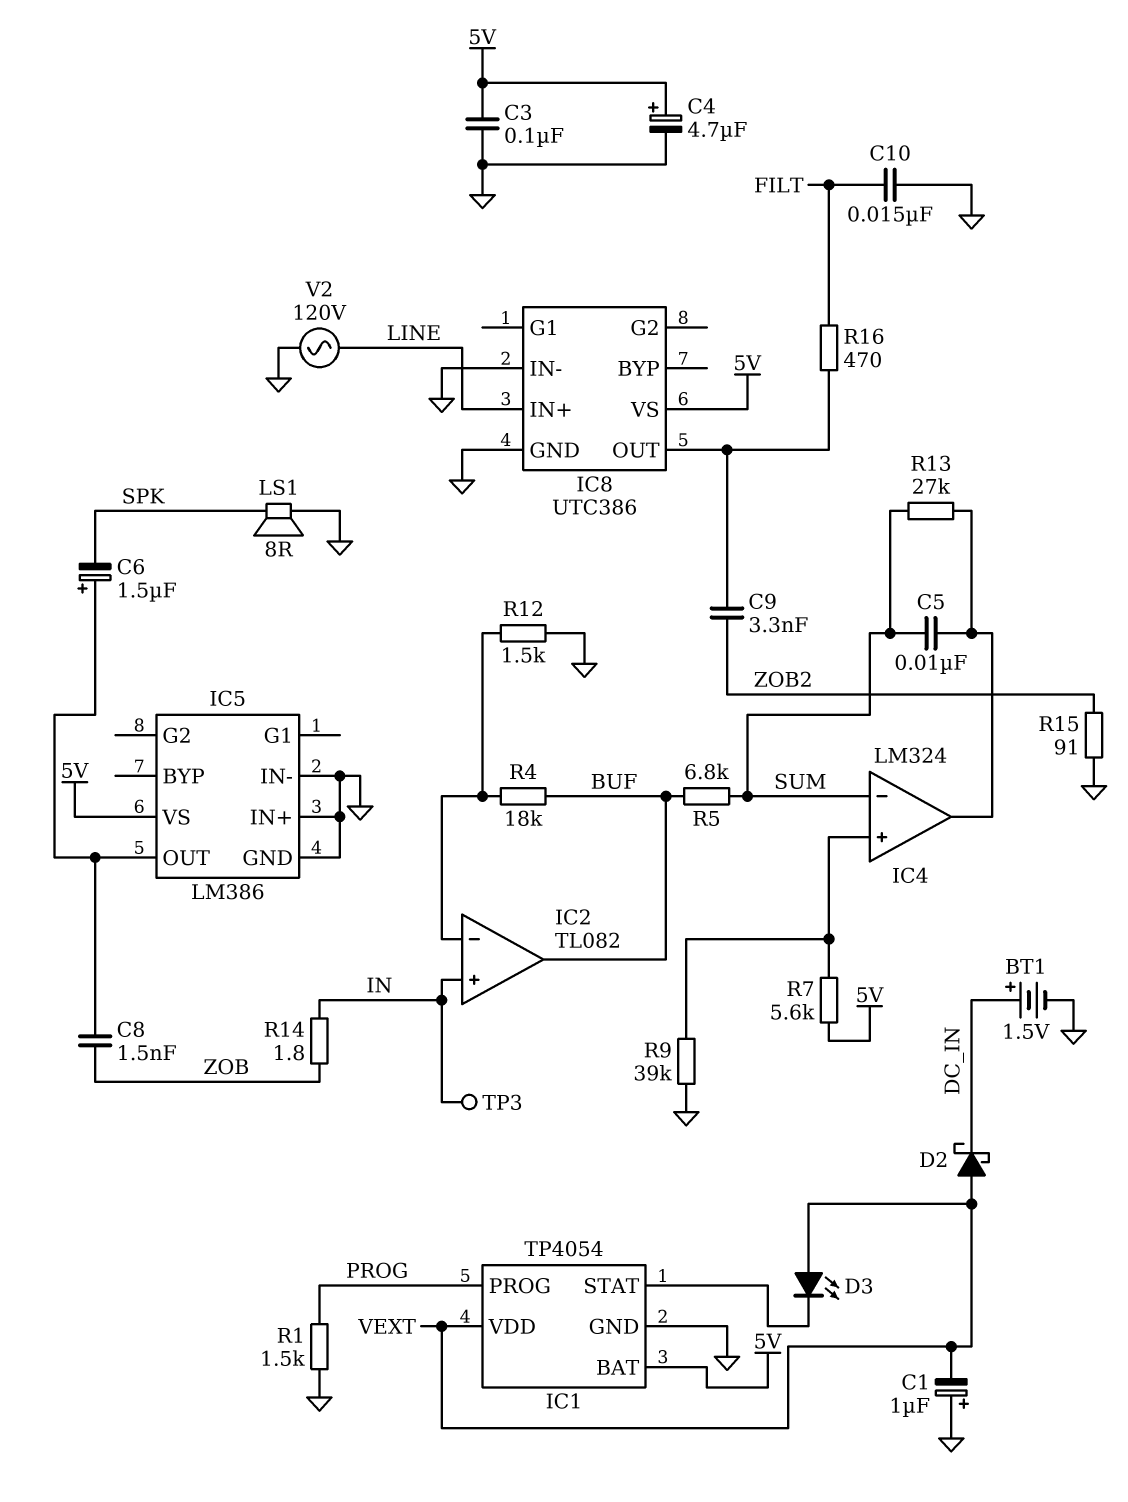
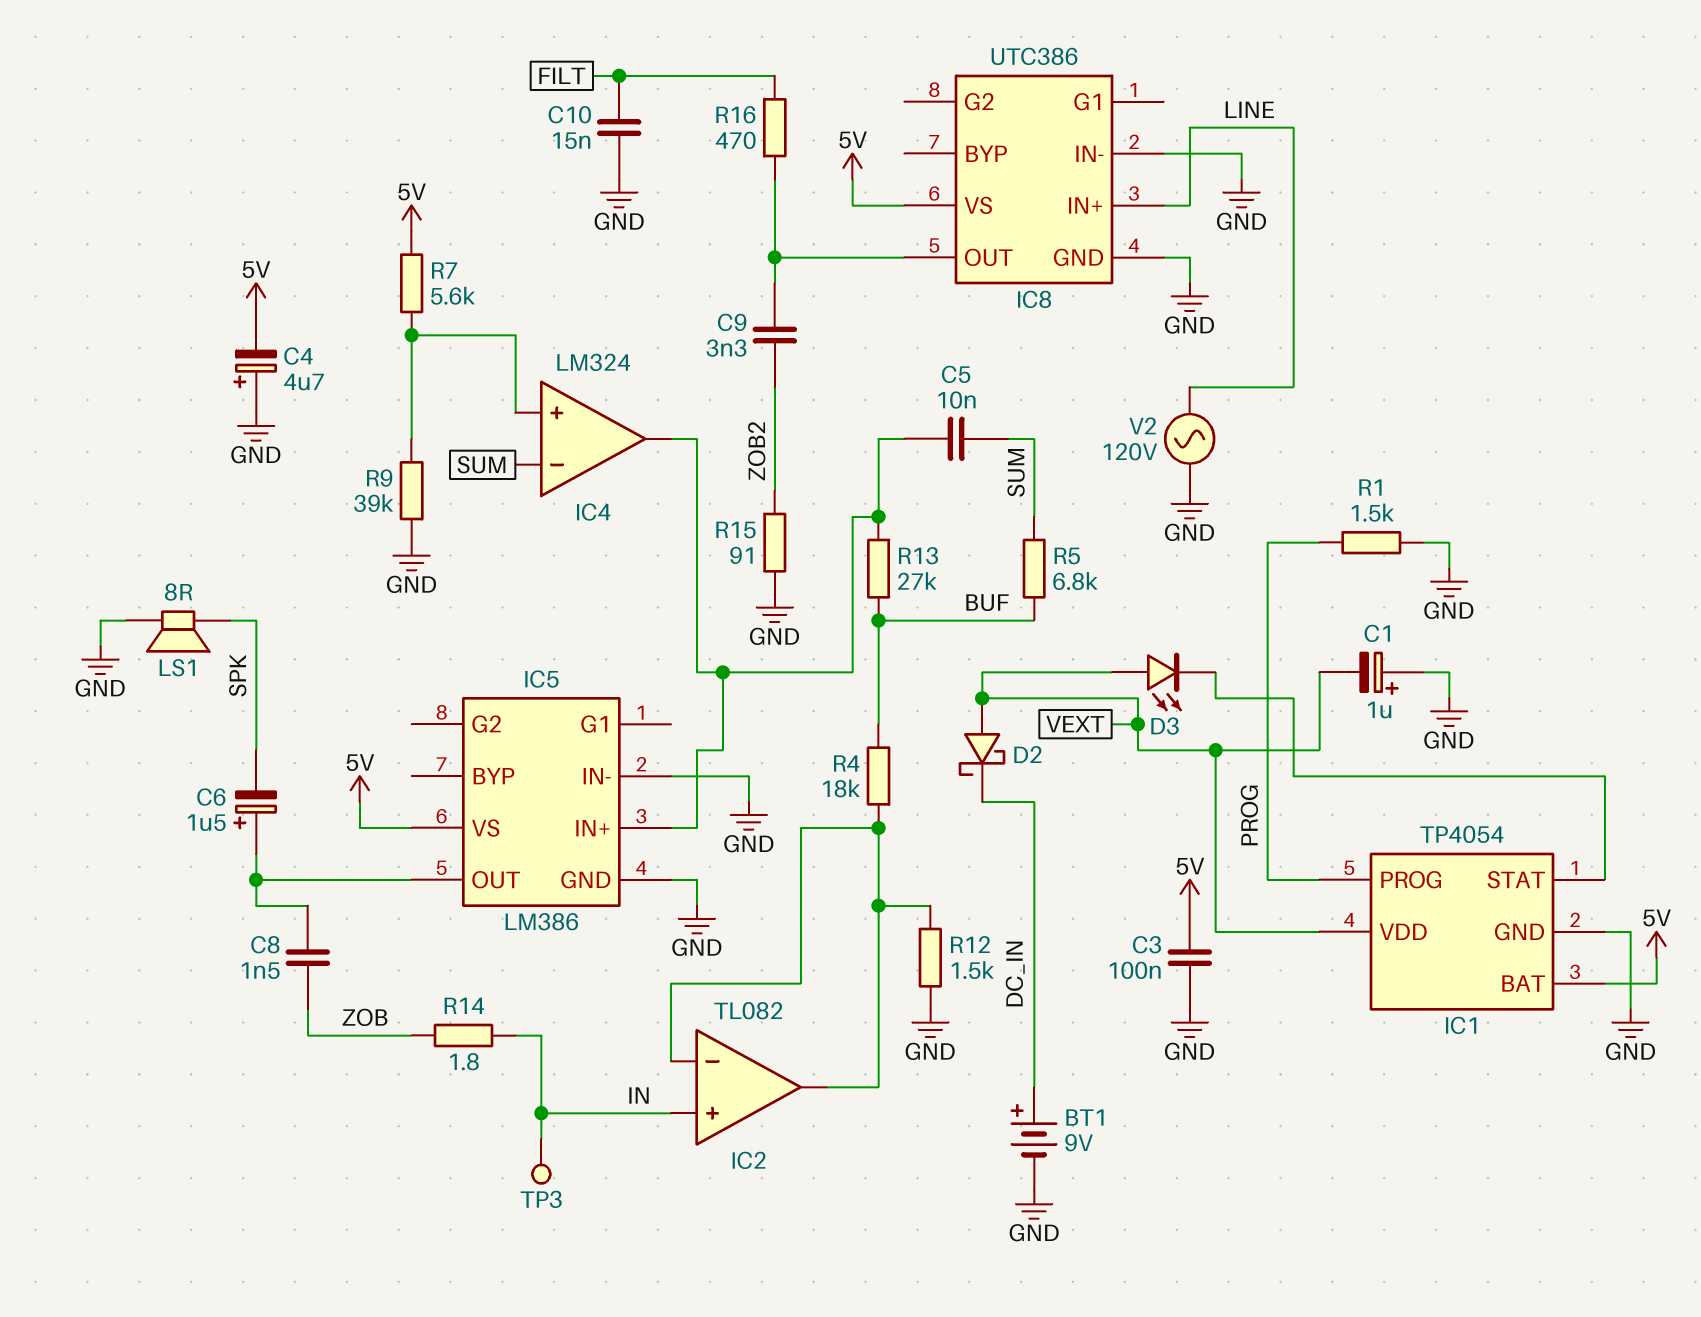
BT1: 1.5V (plus DC_IN, minus GND) -> 9V (plus DC_IN, minus GND)
C4: 4.7uF (plus 5V, minus GND) -> 4.7uF (plus GND, minus 5V)
IC2 pin out: BUF -> IC2/in-
IC5 pin IN+: GND -> IC4/out
R13: 27k (IC4/out, SUM) -> 27k (BUF, IC4/out)

